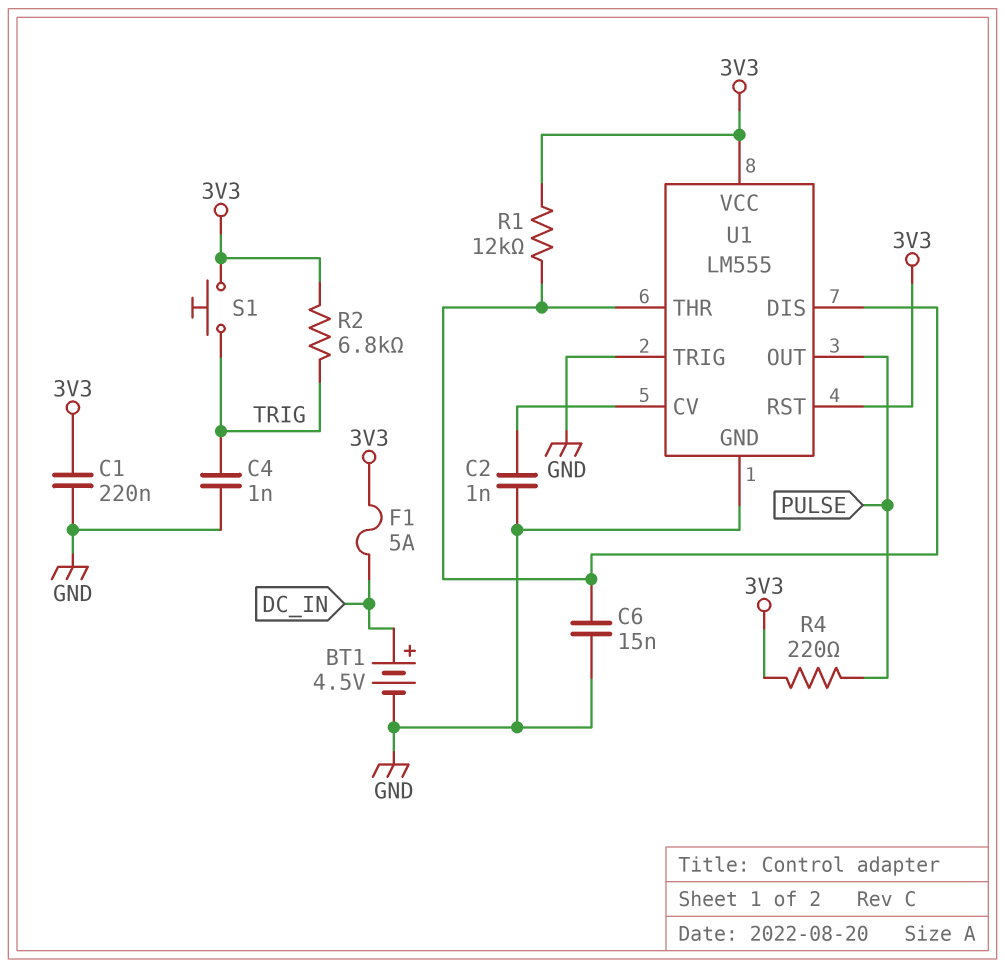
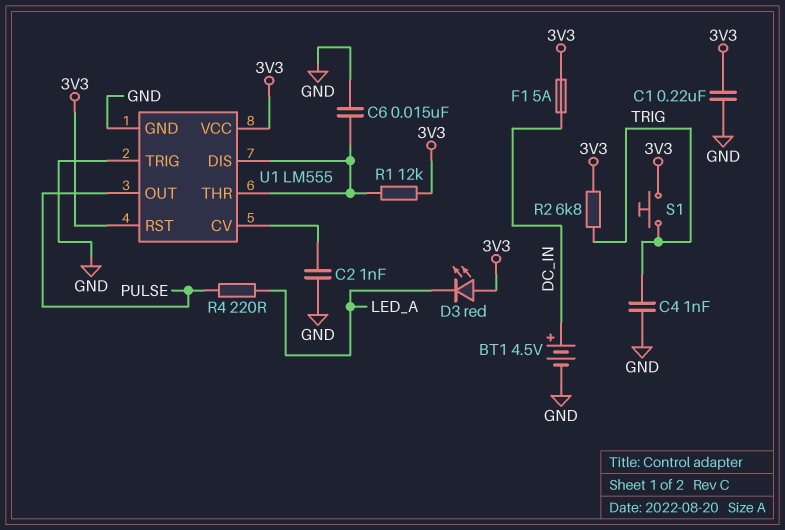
D3: none -> LED red (A 3V3, K LED_A)
R4: 220 (3V3, PULSE) -> 220 (LED_A, PULSE)

